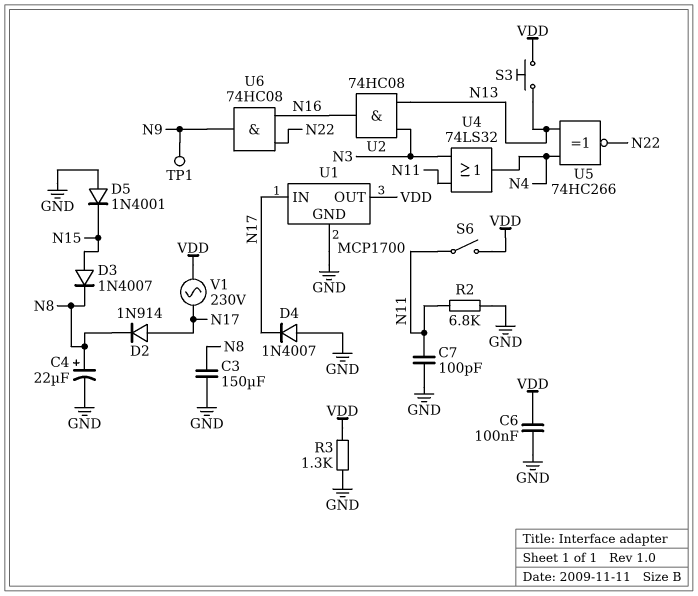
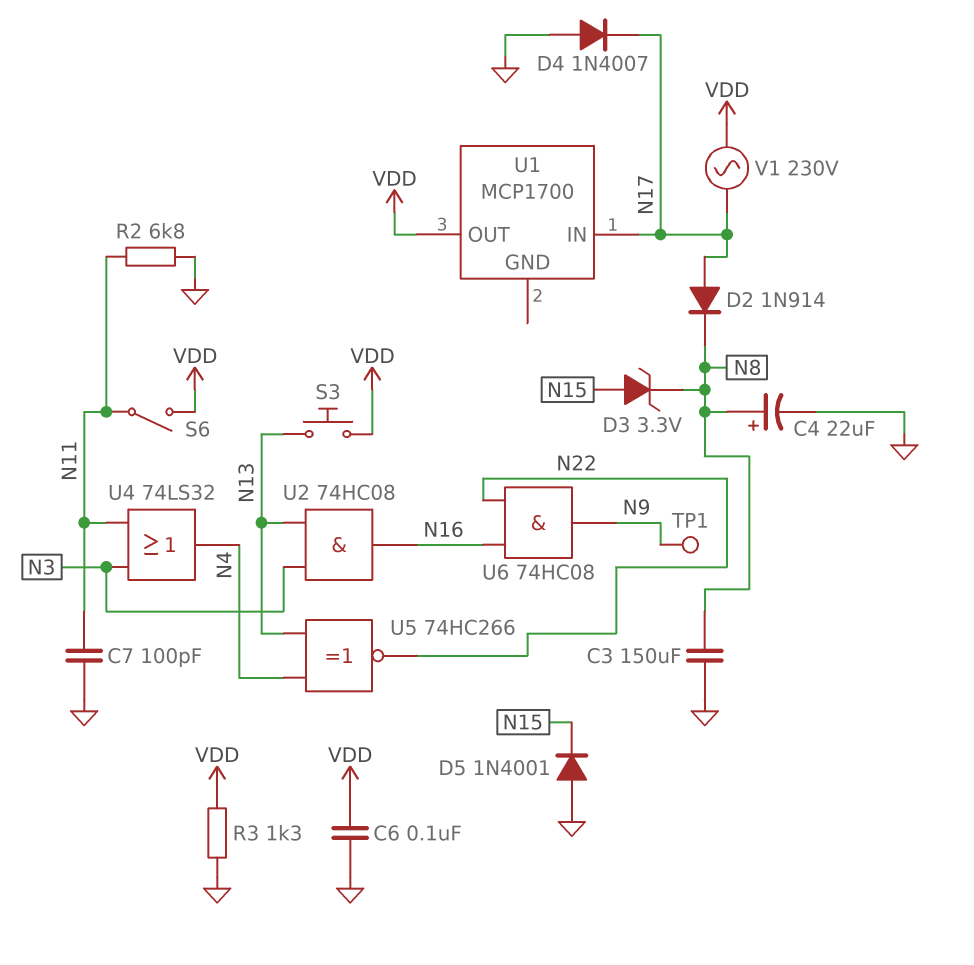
D3: diode 1N4007 (A N15, K N8) -> zener 3.3V (A N15, K N8)
U1 pin GND: GND -> none

